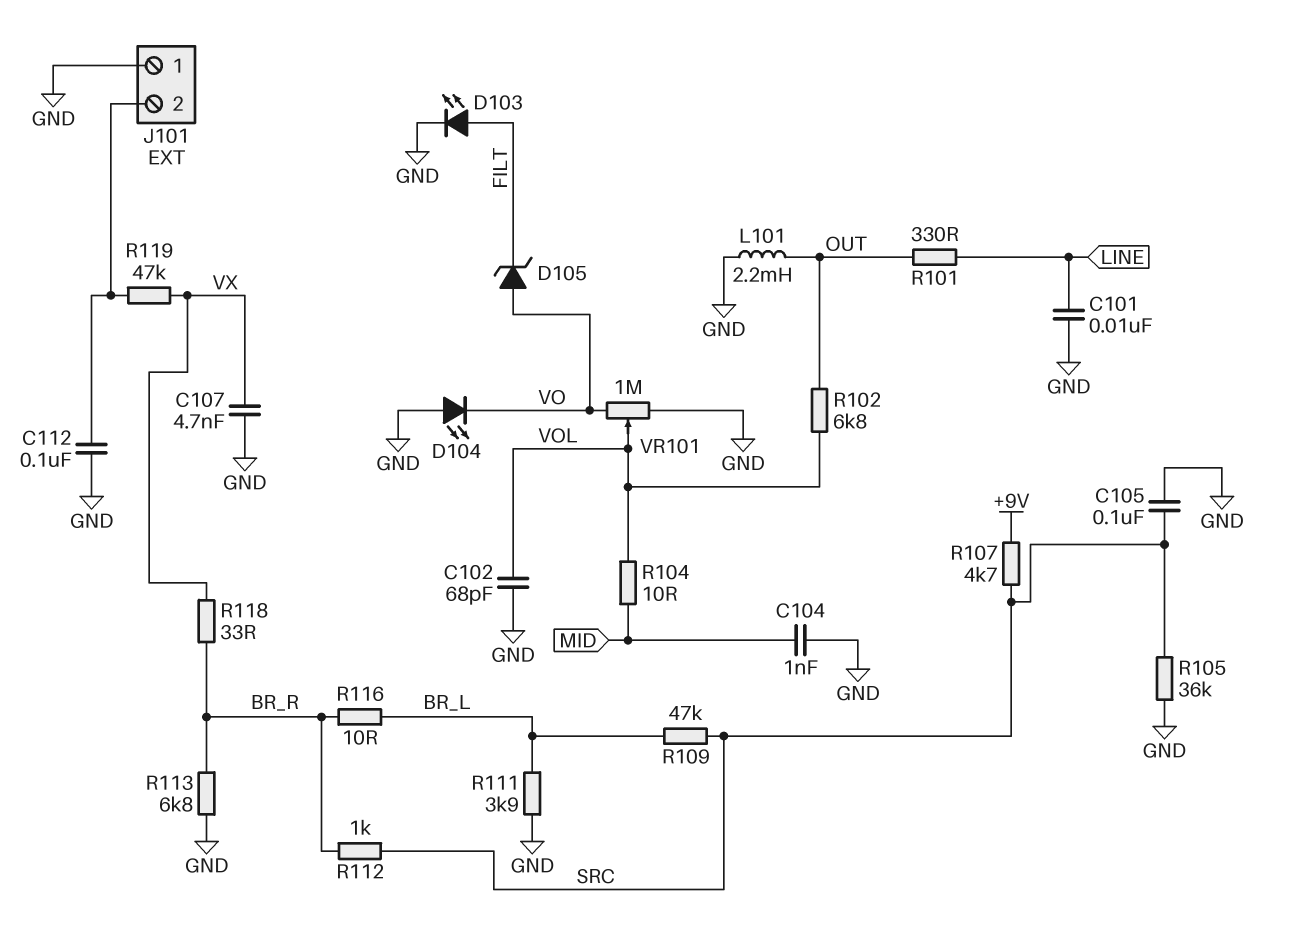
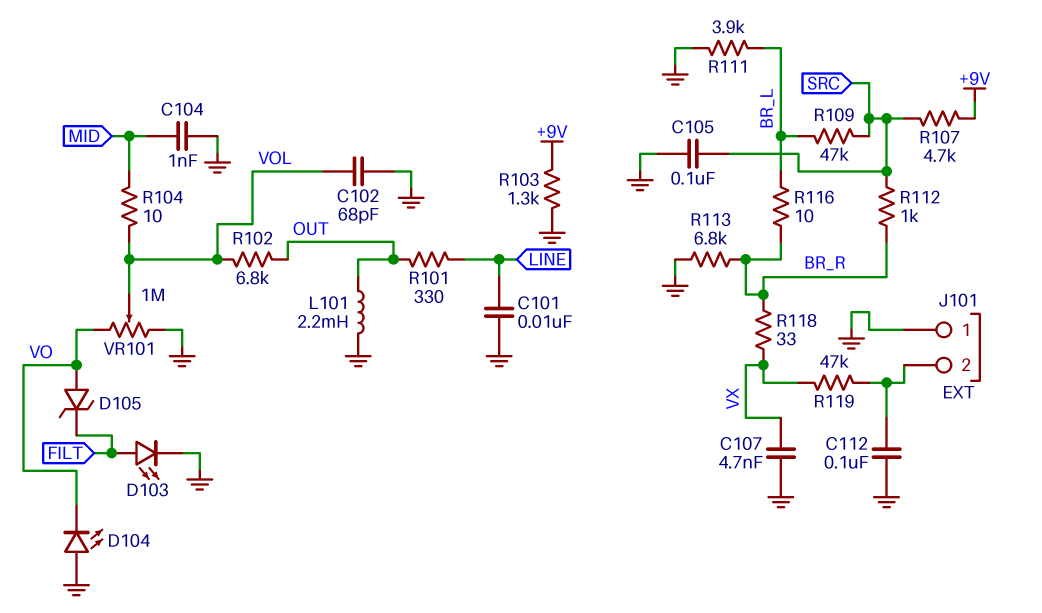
R103: none -> 1.3k (+9V, GND)
R105: 36k (GND, SRC) -> none

